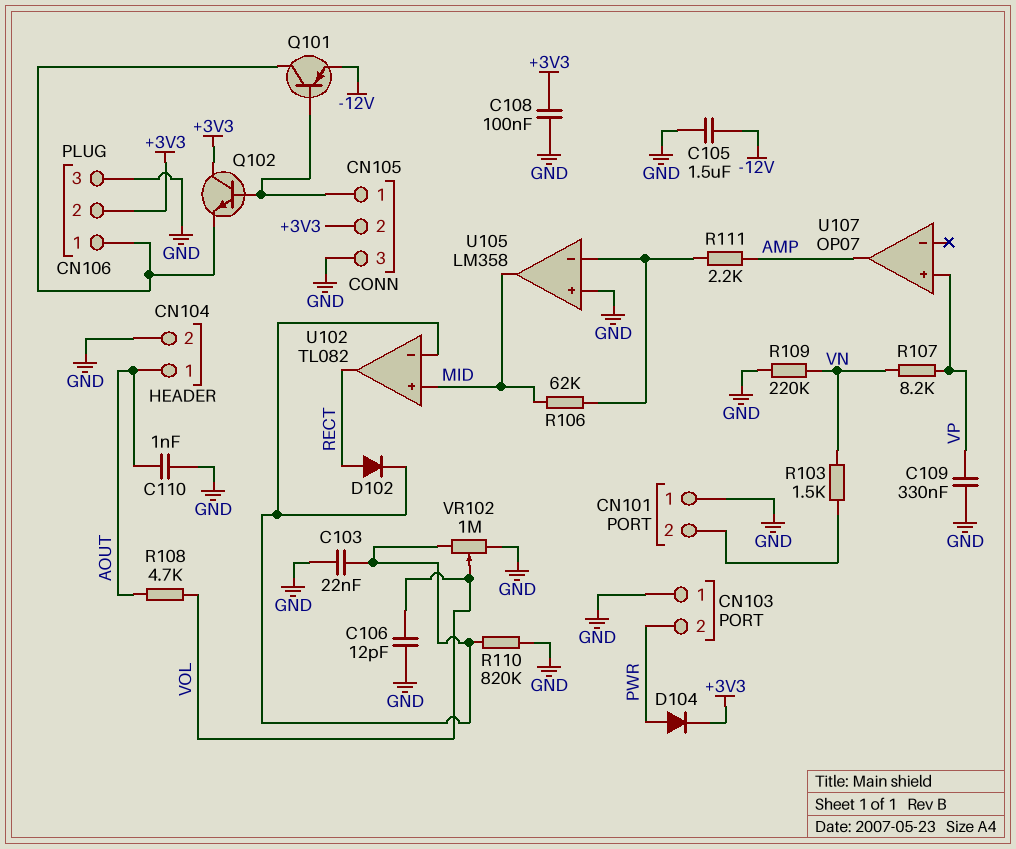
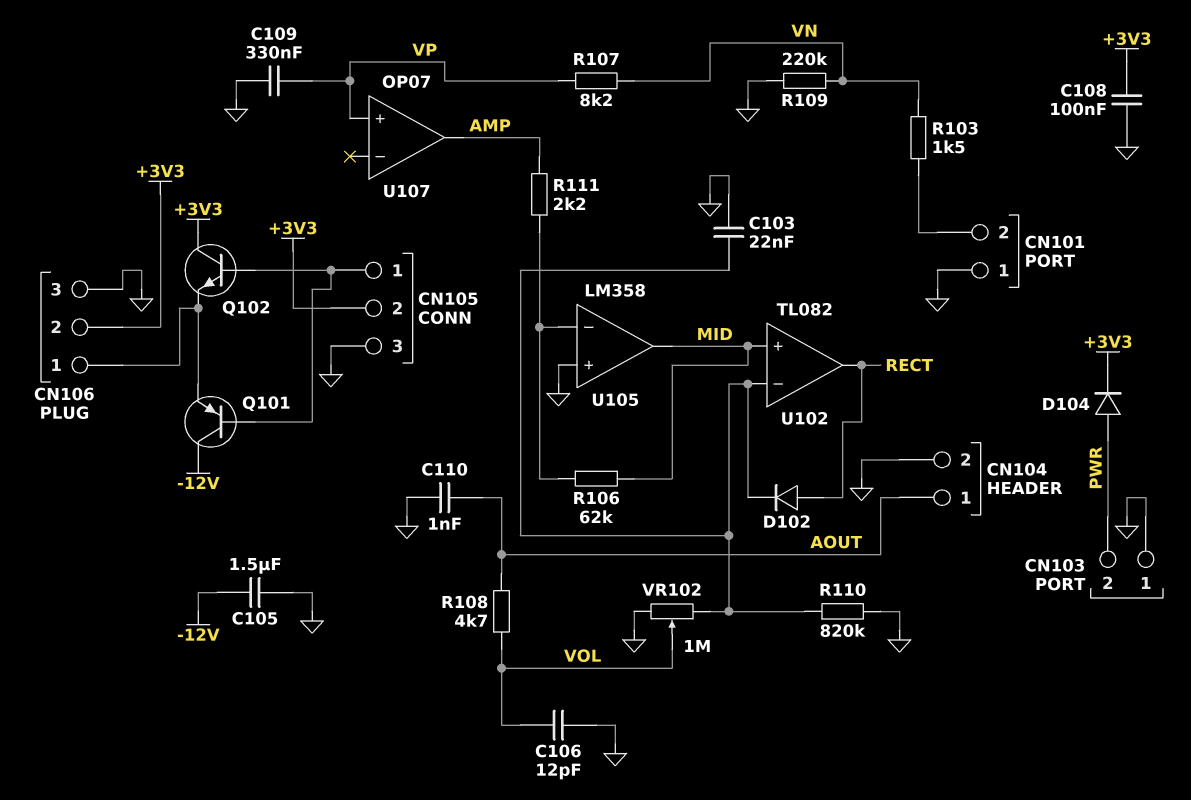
Q101: PNP (B CN105/1, C CN106/1, E -12V) -> PNP (B CN105/1, C -12V, E CN106/1)

